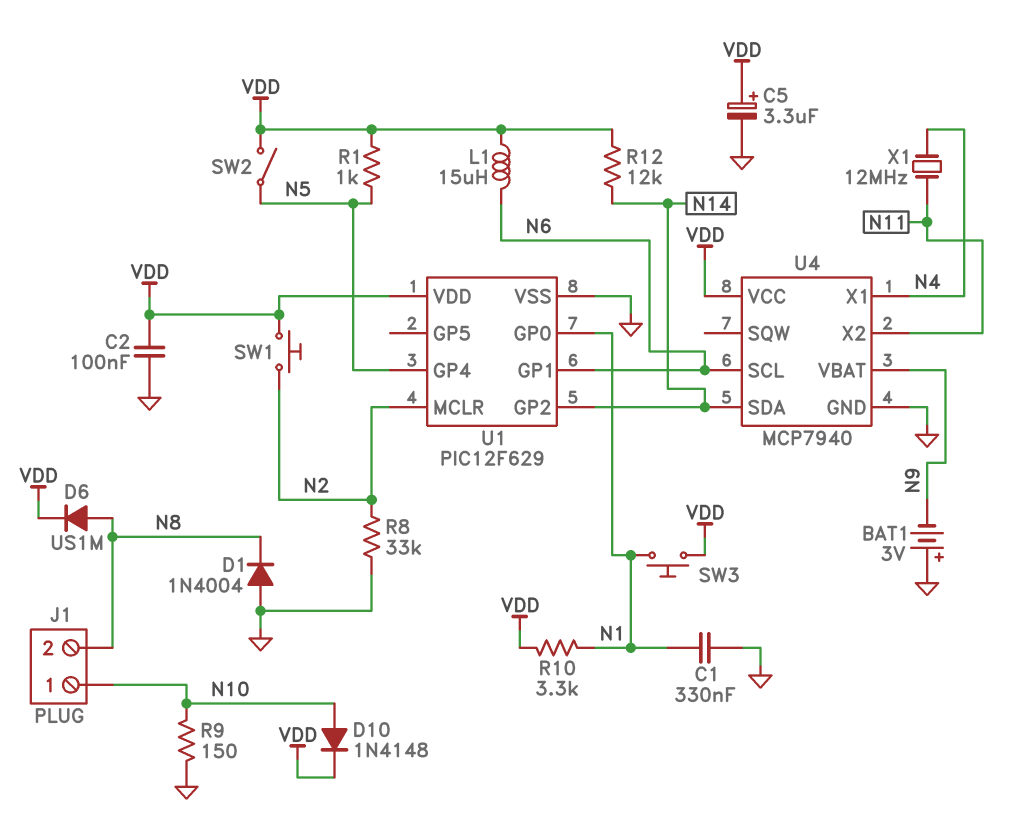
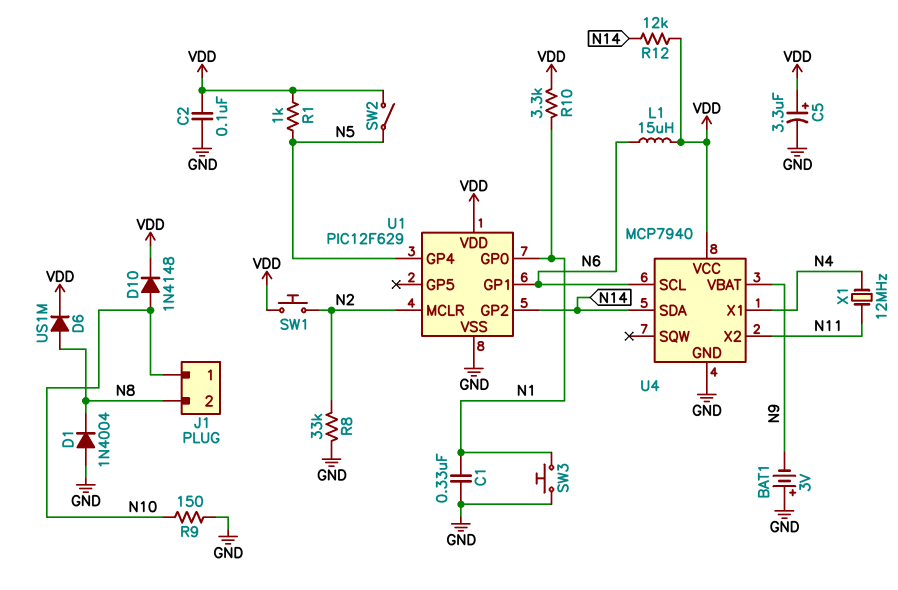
SW3: button (N1, VDD) -> button (GND, N1)

